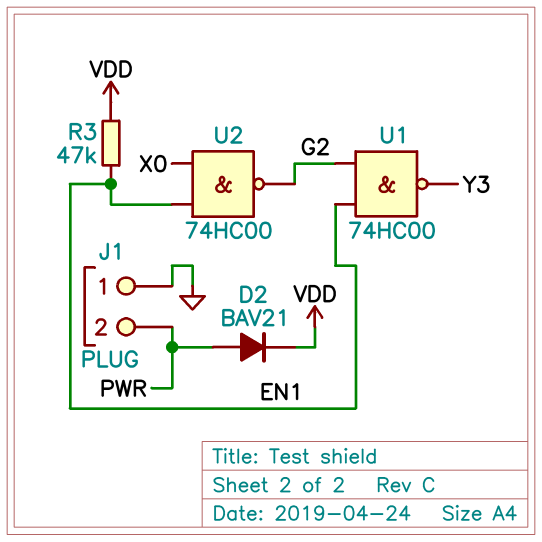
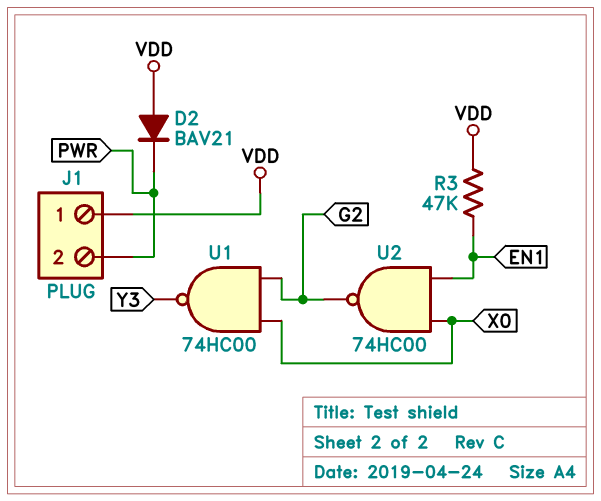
D2: diode BAV21 (A PWR, K VDD) -> diode BAV21 (A VDD, K PWR)
J1 pin 1: GND -> VDD
U1: NAND 74HC00 (in EN1, in G2, out Y3) -> NAND 74HC00 (in G2, in X0, out Y3)

